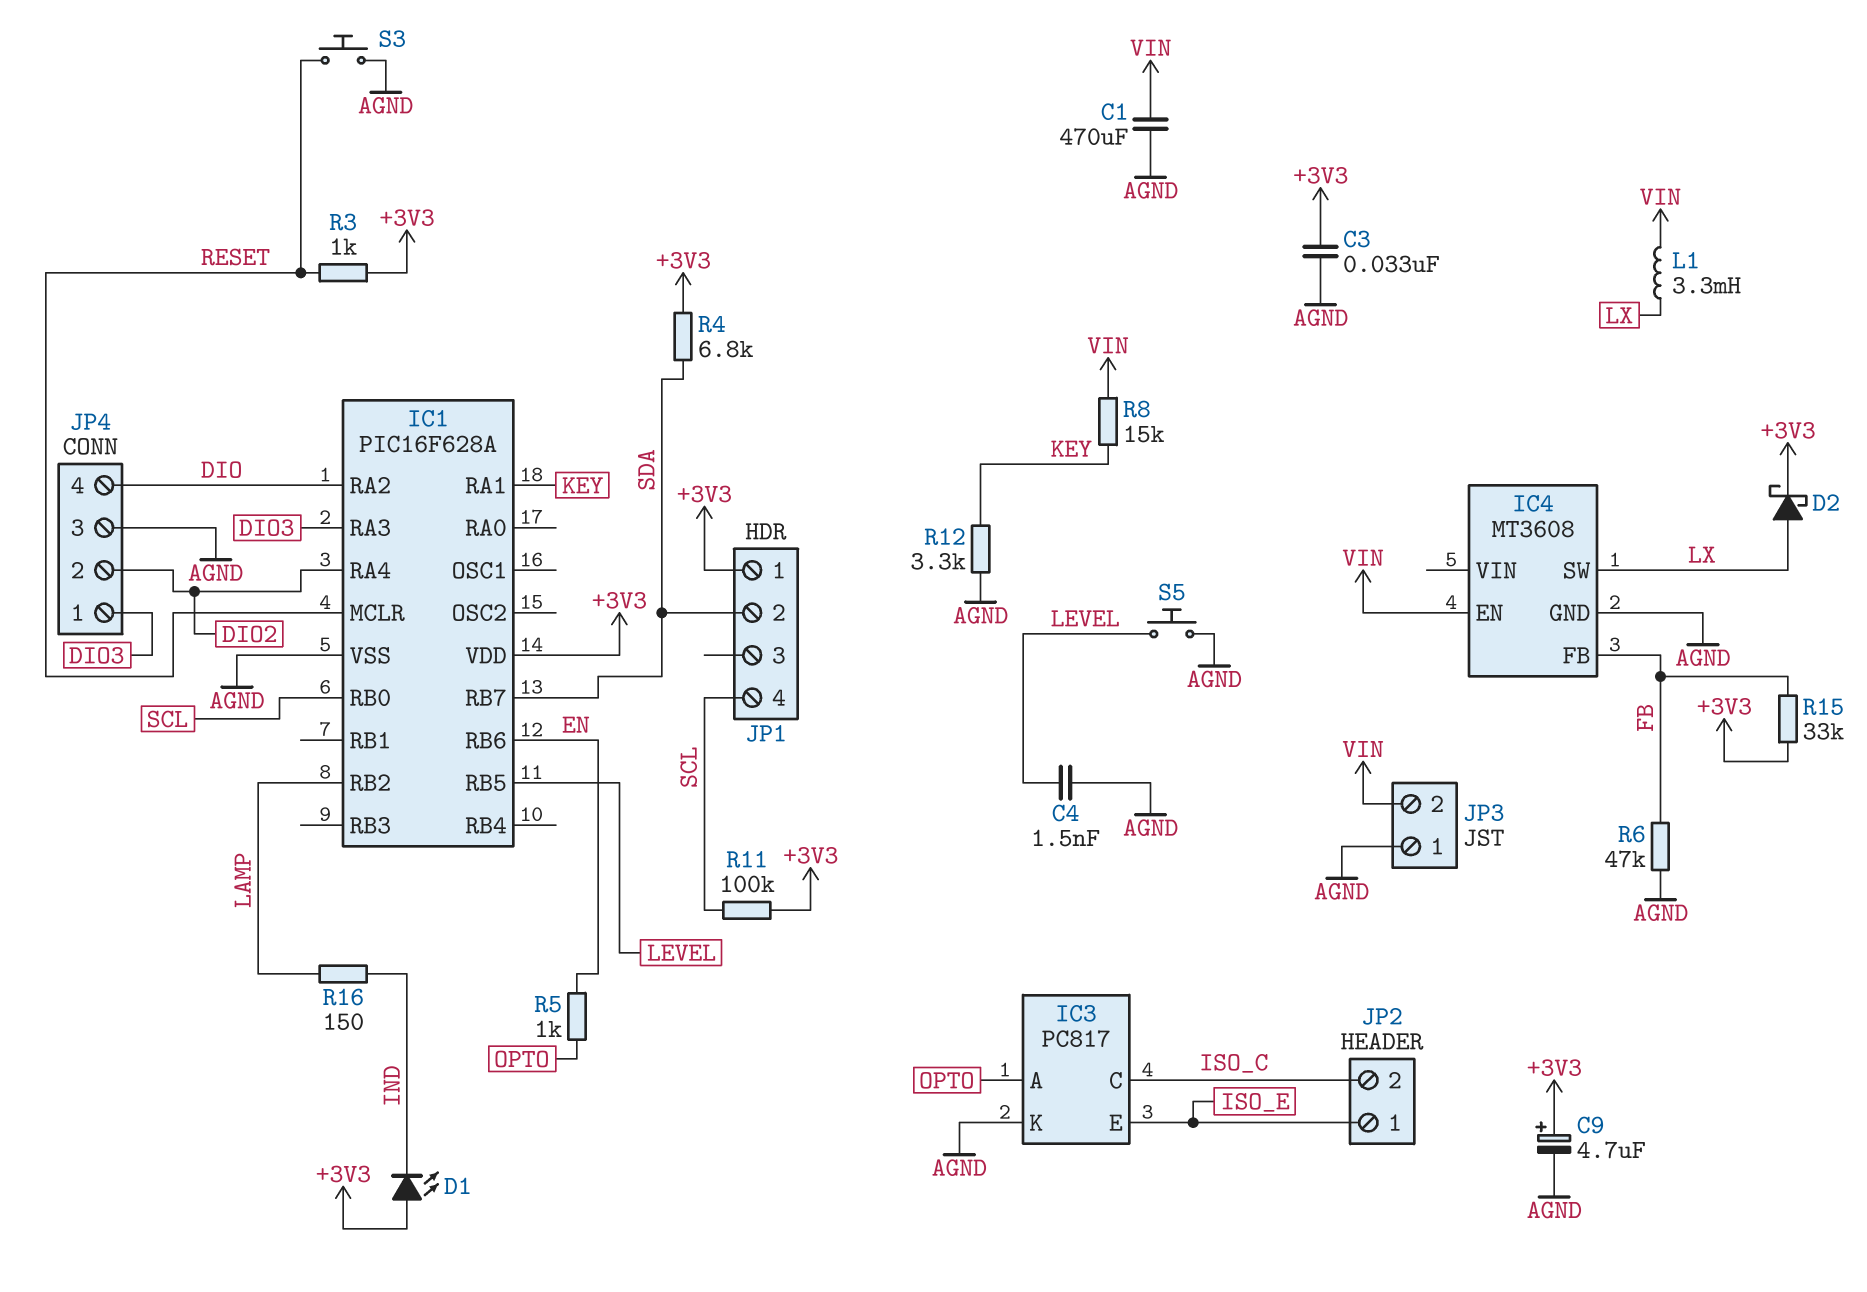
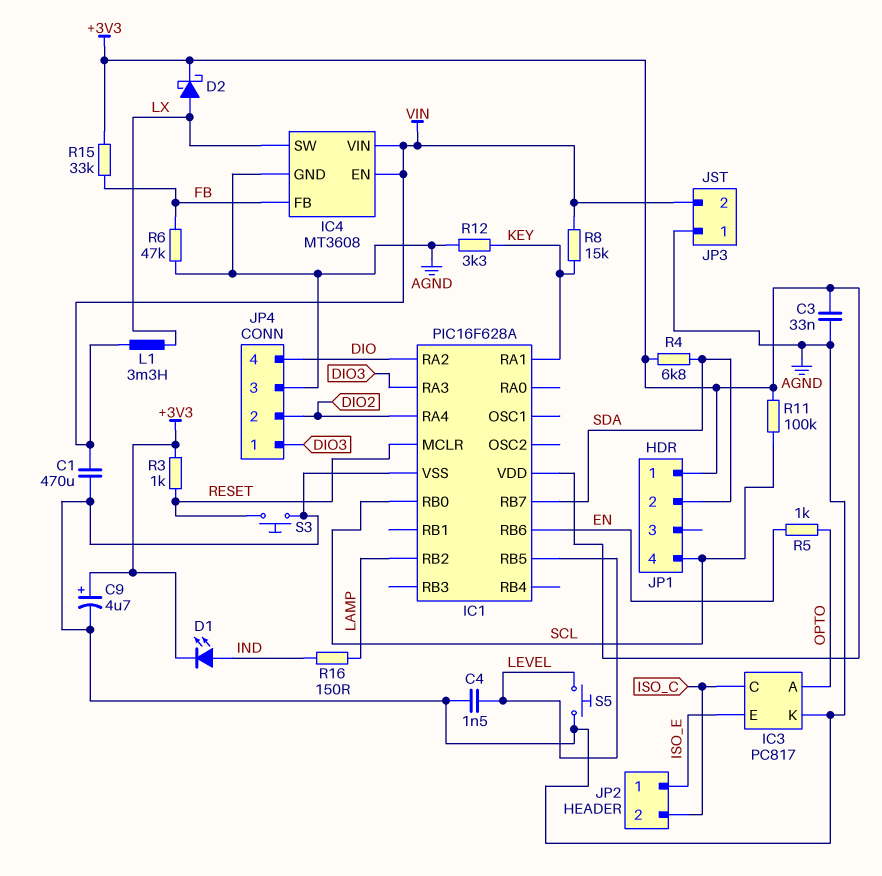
D1: LED (A +3V3, K IND) -> LED (A IND, K +3V3)
IC4 pin VIN: none -> VIN

